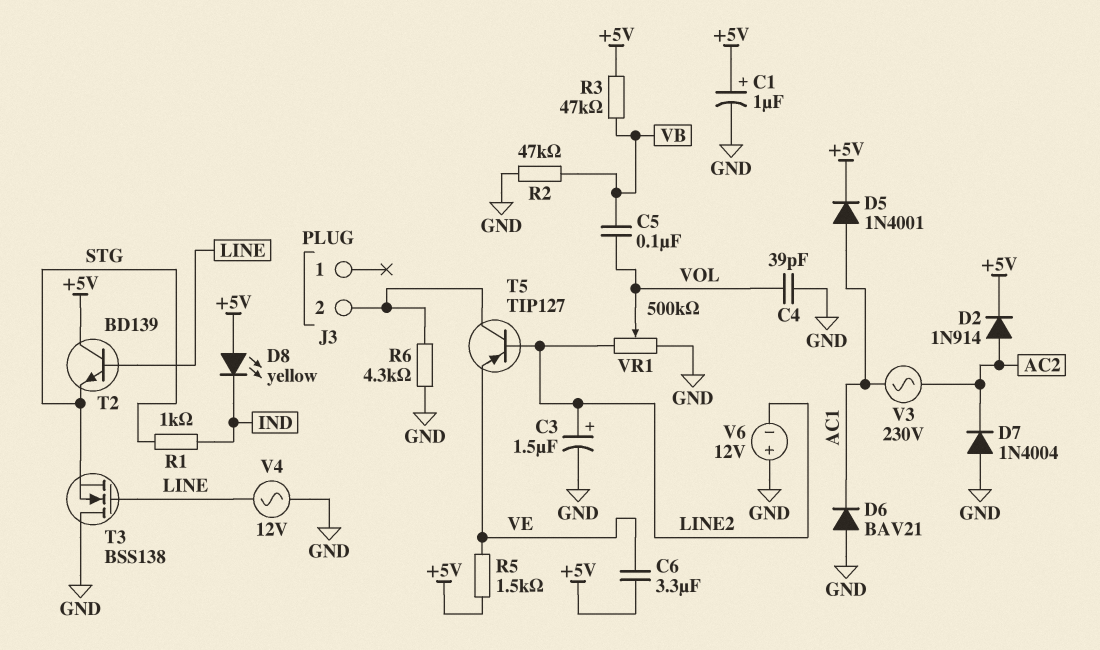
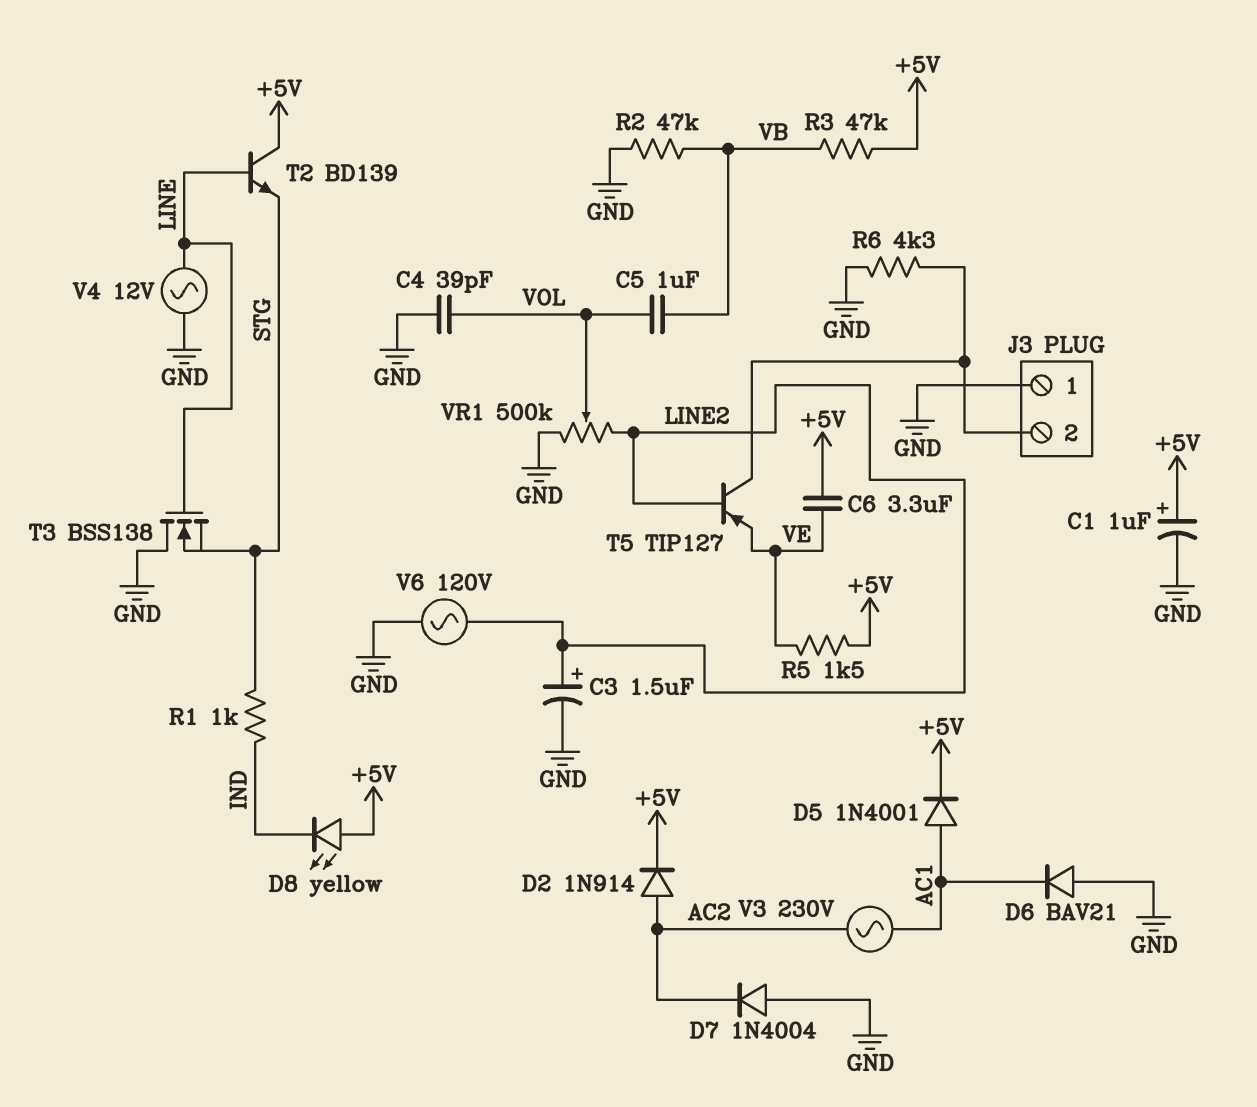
C5: 100nF (VB, VOL) -> 1uF (VB, VOL)
J3 pin 1: none -> GND
V6: 12V (plus GND, minus LINE2) -> AC 120V (GND, LINE2)

